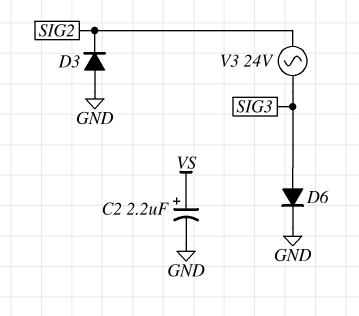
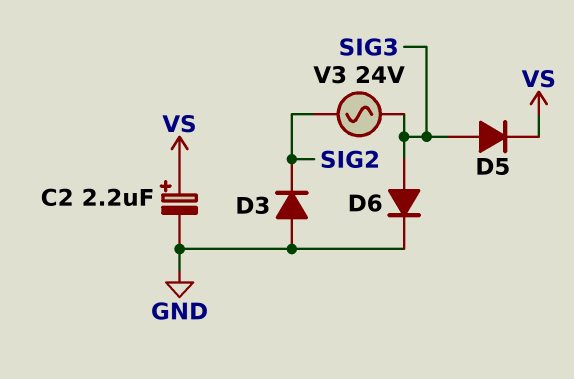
D5: none -> diode (A SIG3, K VS)

